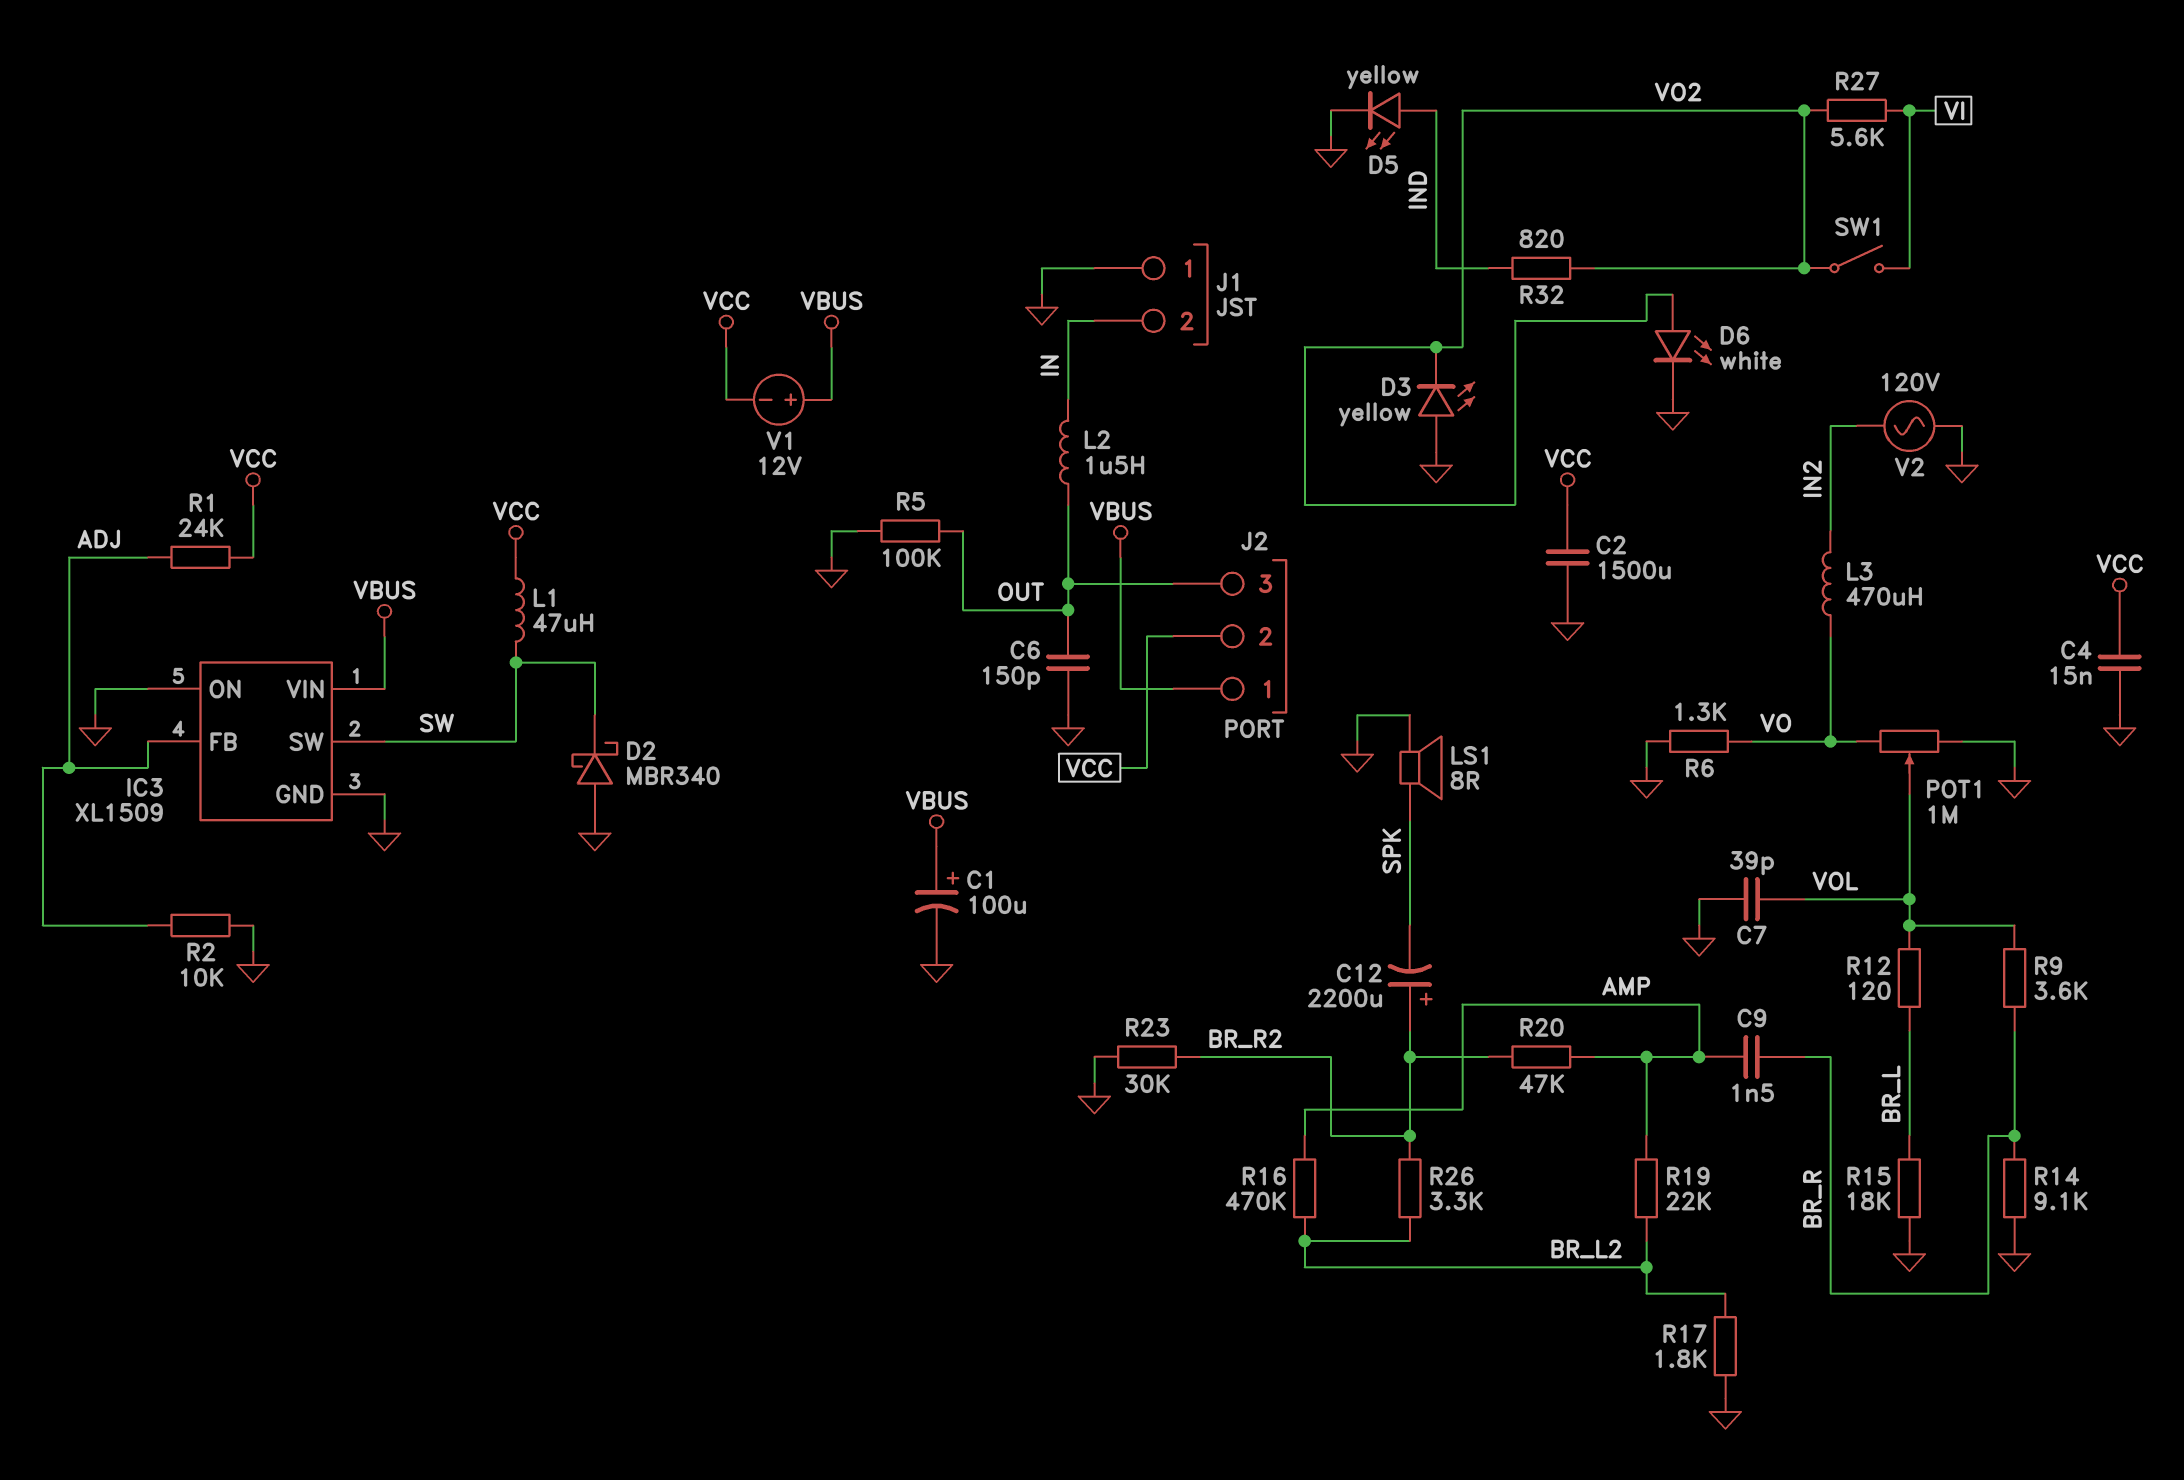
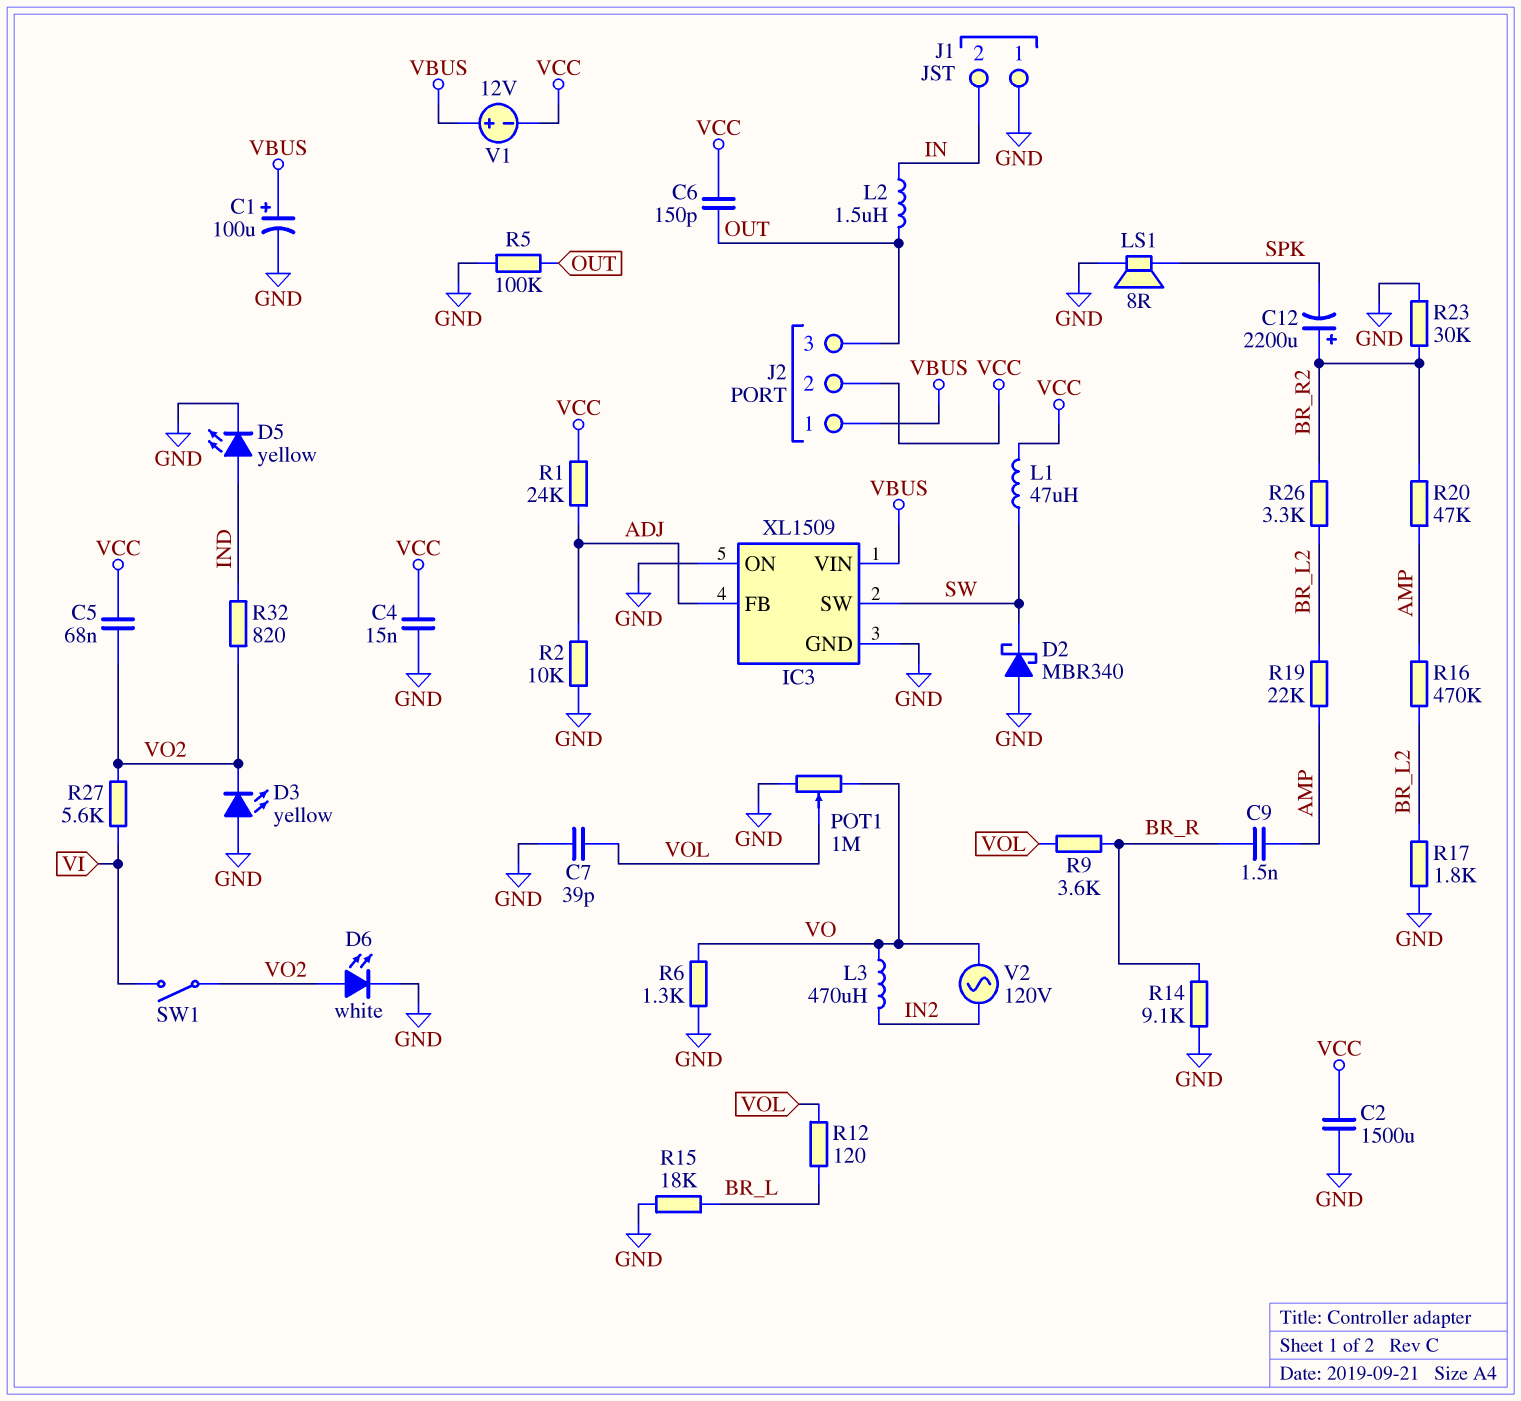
C5: none -> 68nF (VCC, VO2)
C6: 150pF (GND, OUT) -> 150pF (OUT, VCC)
V2: AC 120V (GND, IN2) -> AC 120V (IN2, VO)

